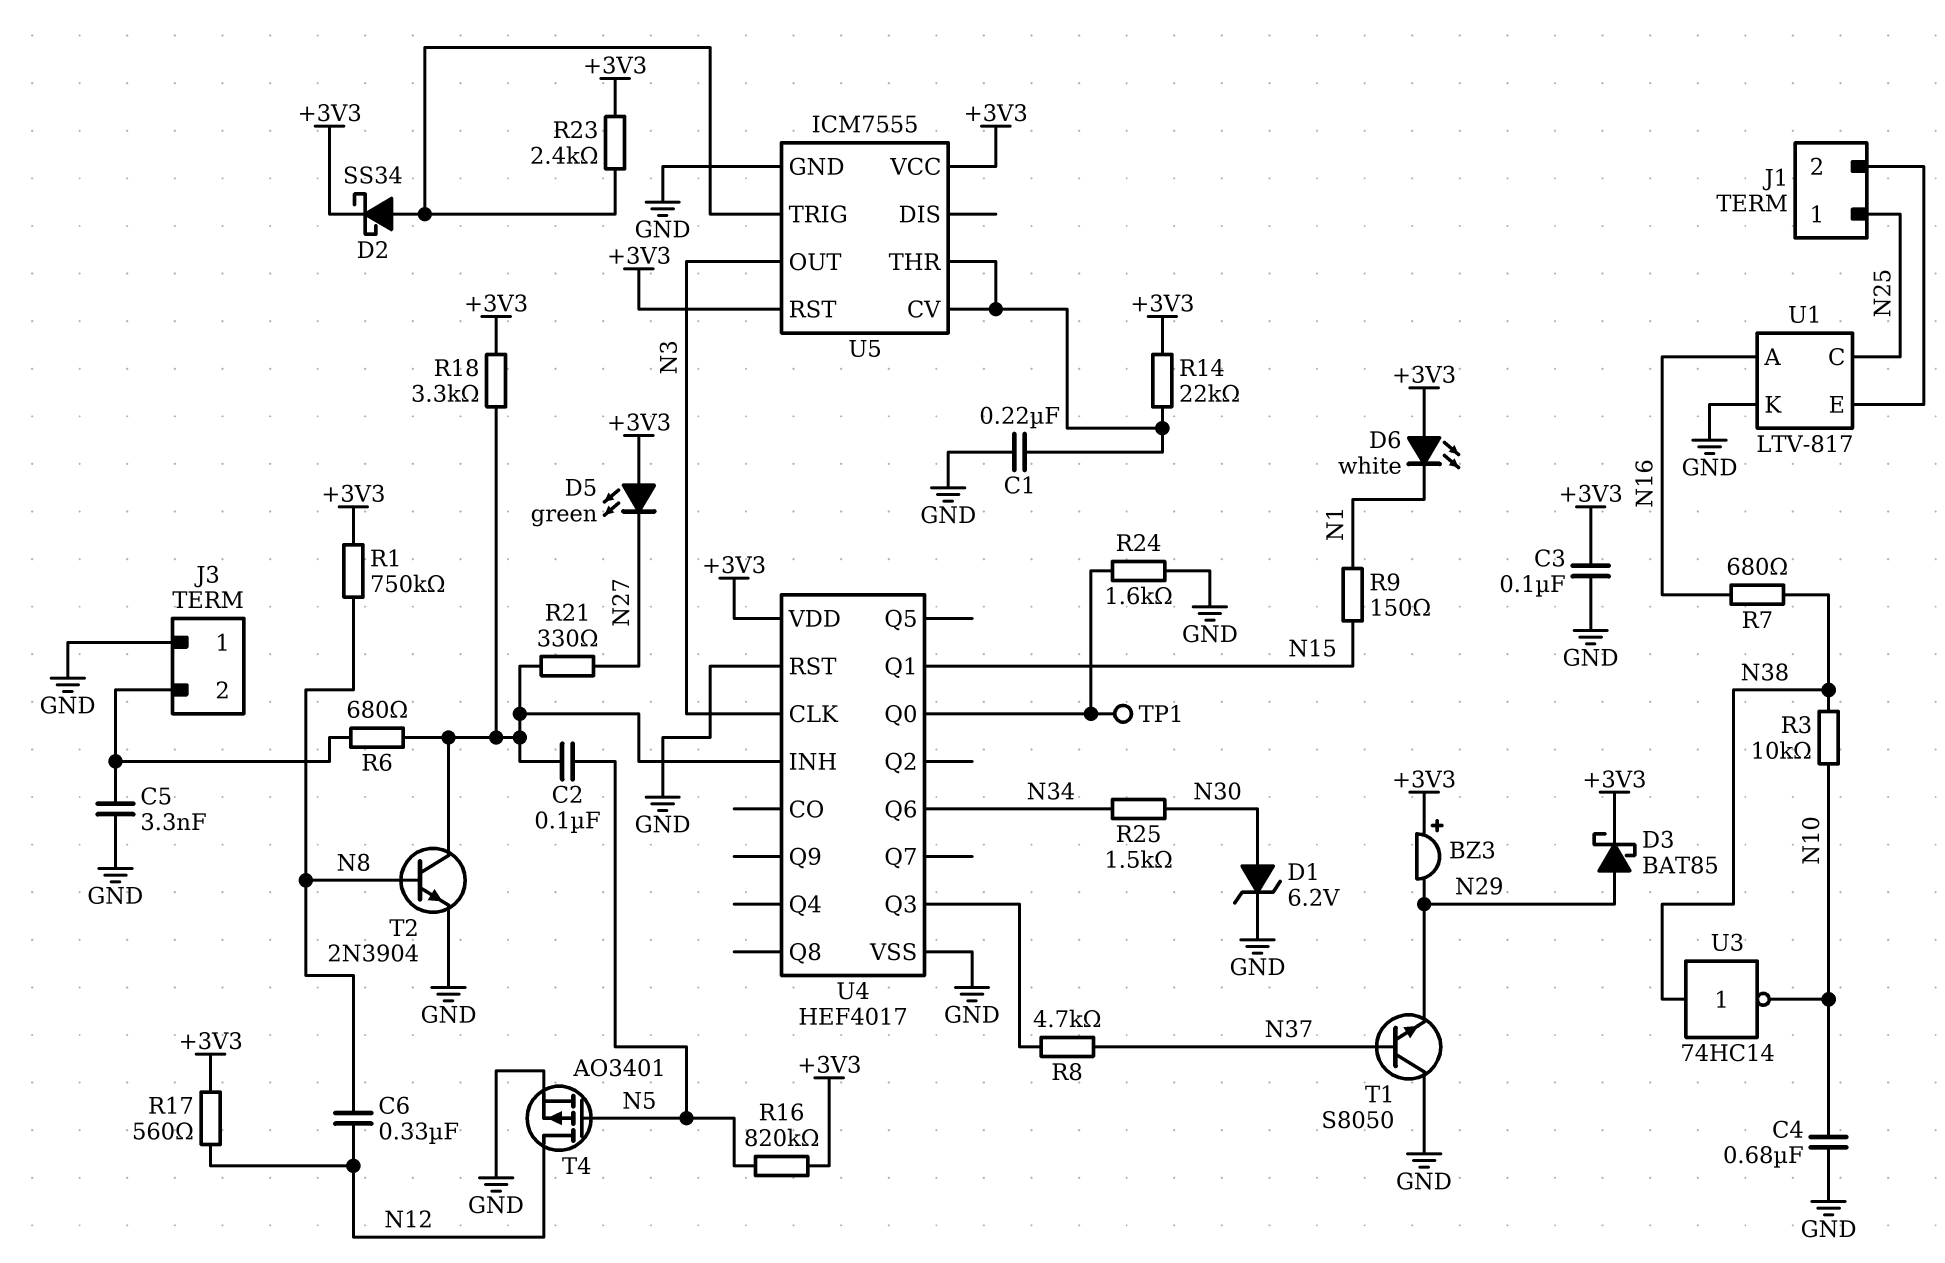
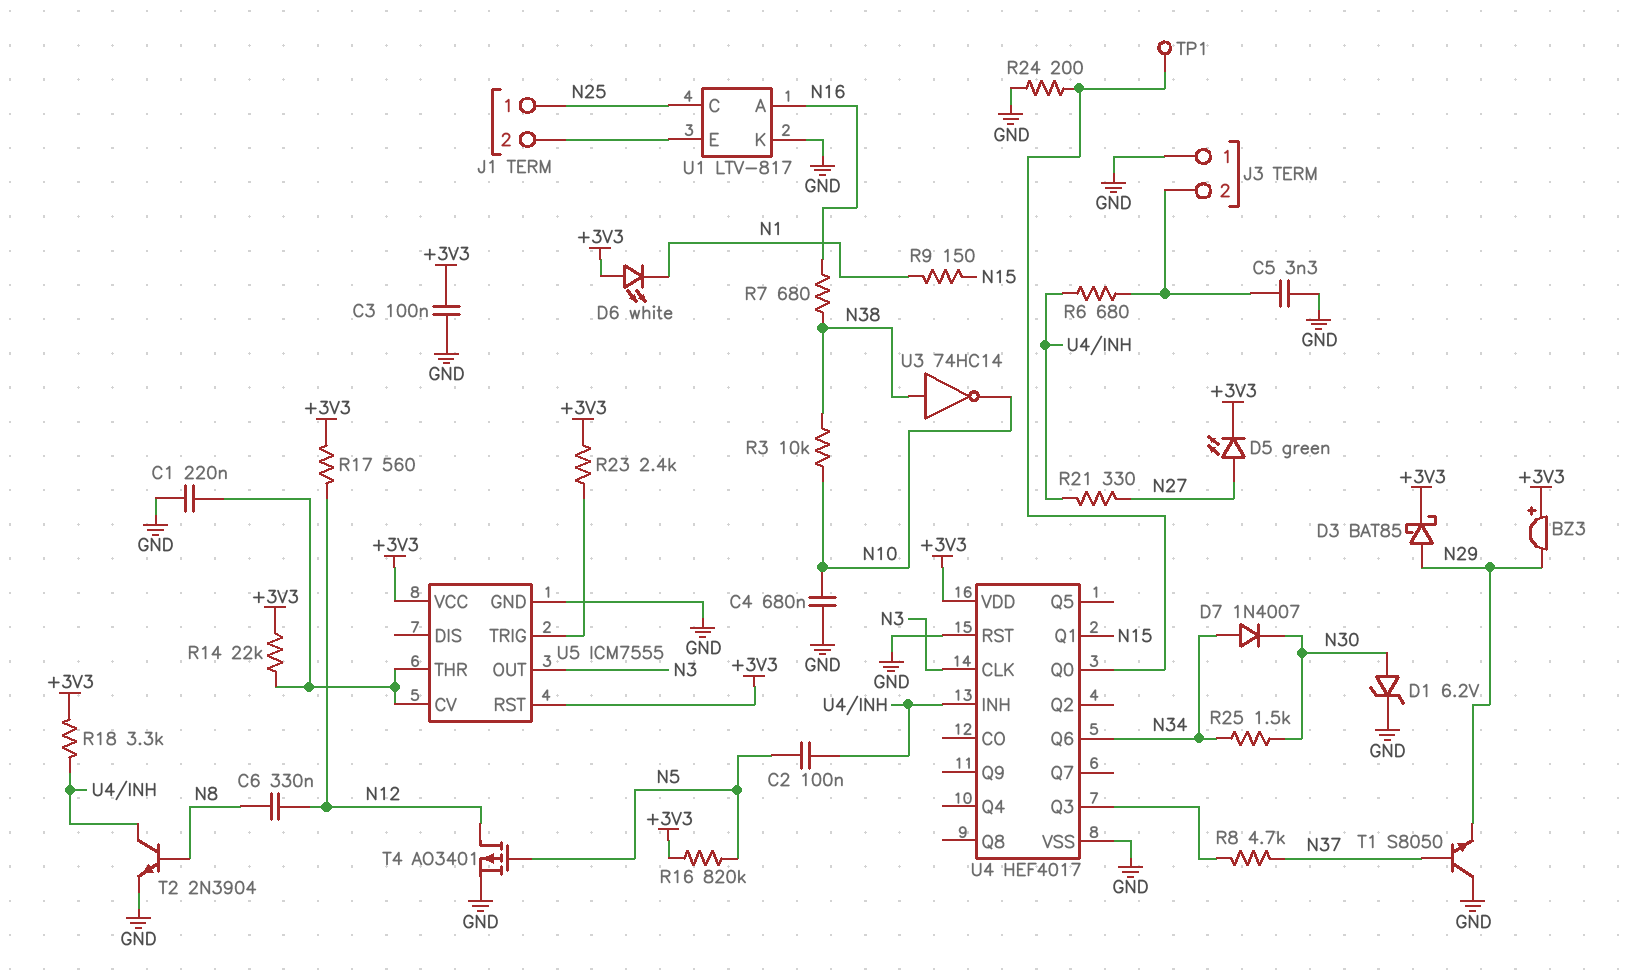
D2: schottky SS34 (A U5/TRIG, K +3V3) -> none
D5: LED green (A +3V3, K N27) -> LED green (A N27, K +3V3)
D7: none -> diode 1N4007 (A N34, K N30)
R1: 750k (+3V3, N8) -> none
R24: 1.6k (GND, U4/Q0) -> 200 (GND, U4/Q0)

